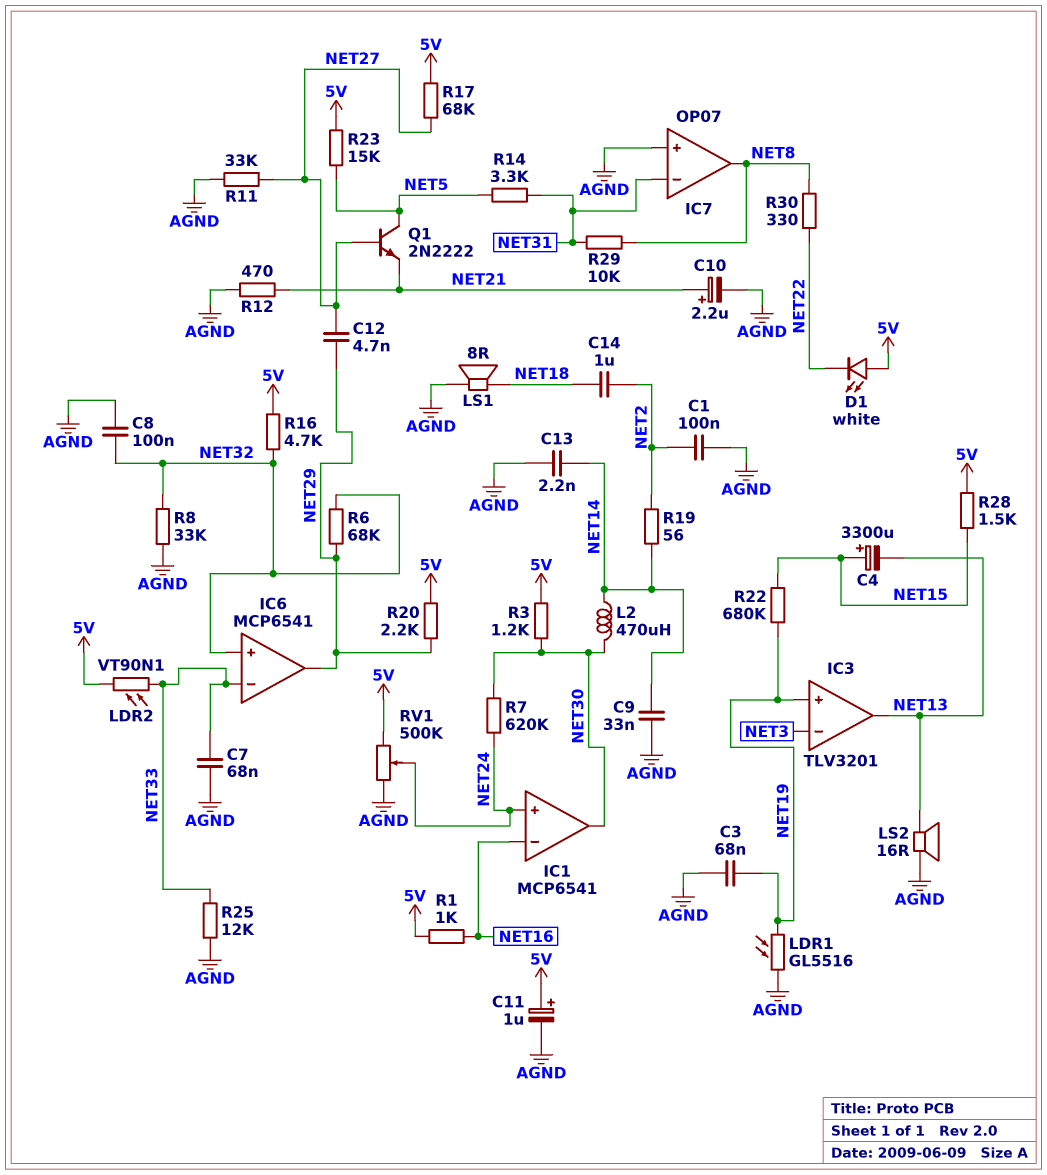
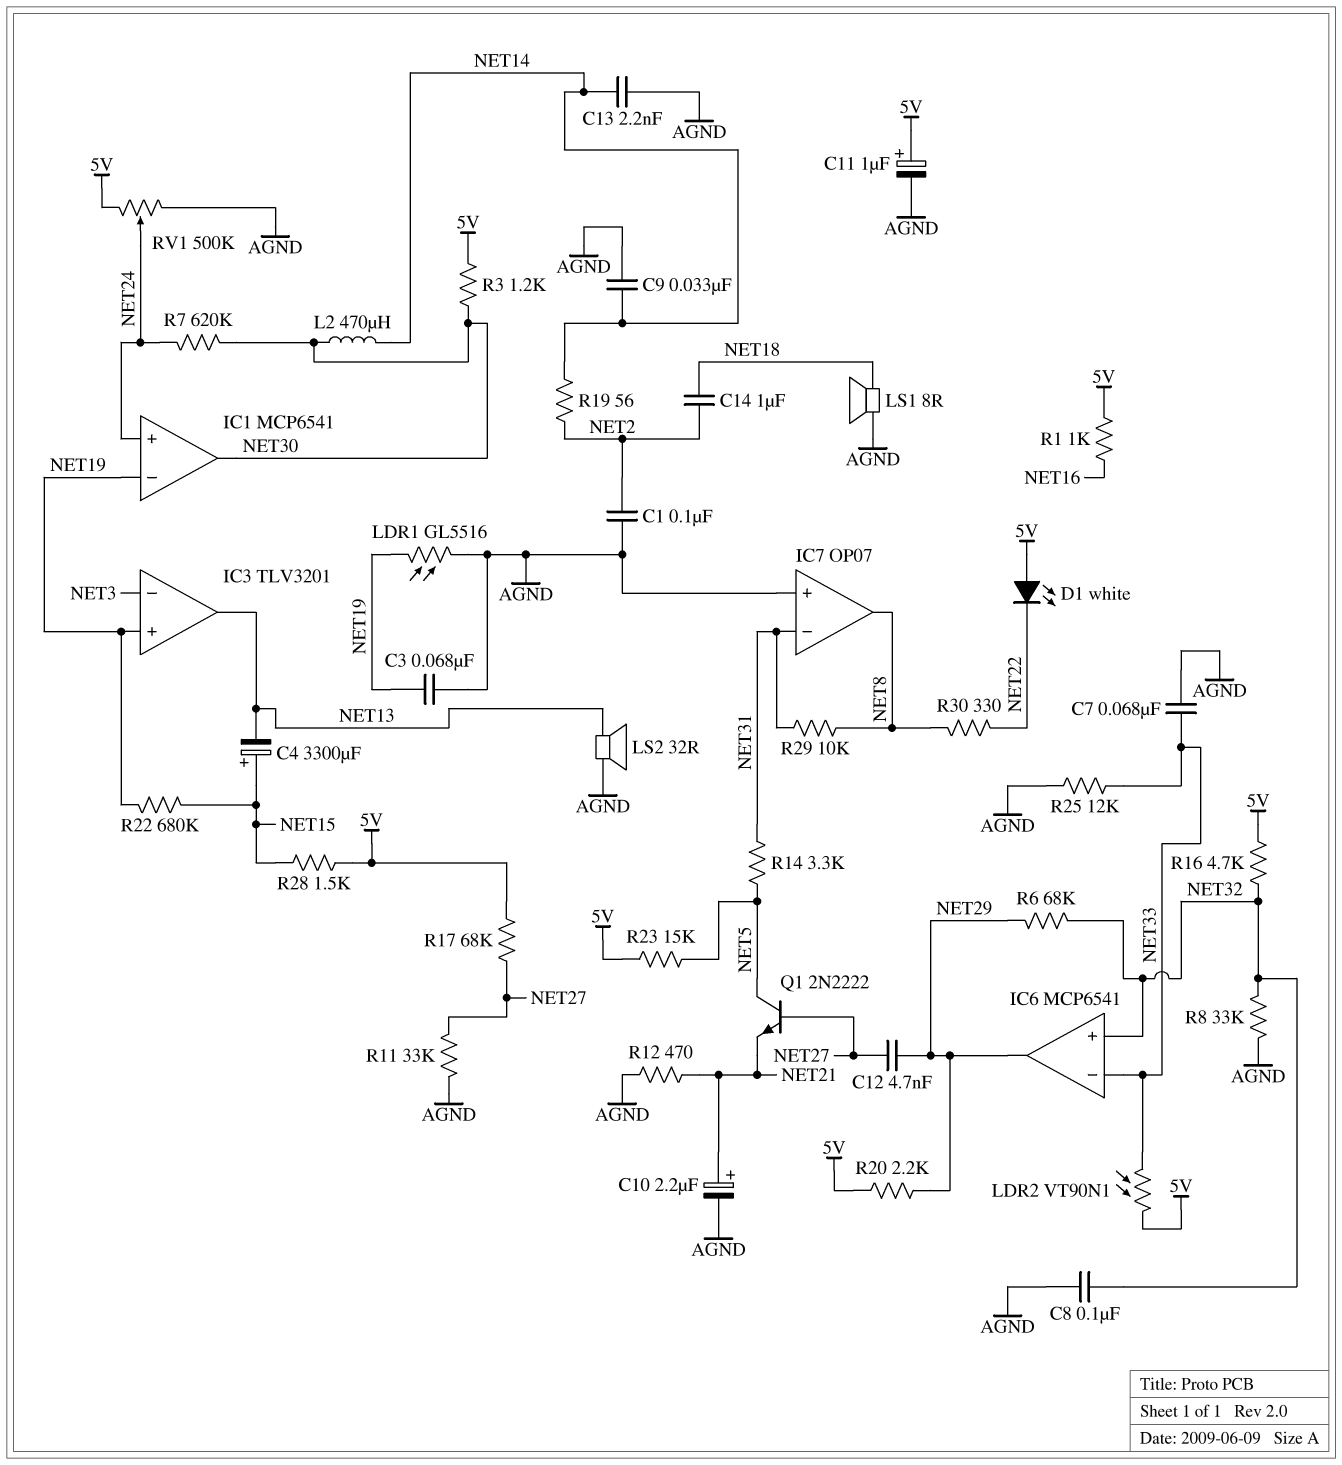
IC1 pin in-: NET16 -> NET19
LS2: speaker 16R (AGND, NET13) -> speaker 32R (AGND, NET13)

